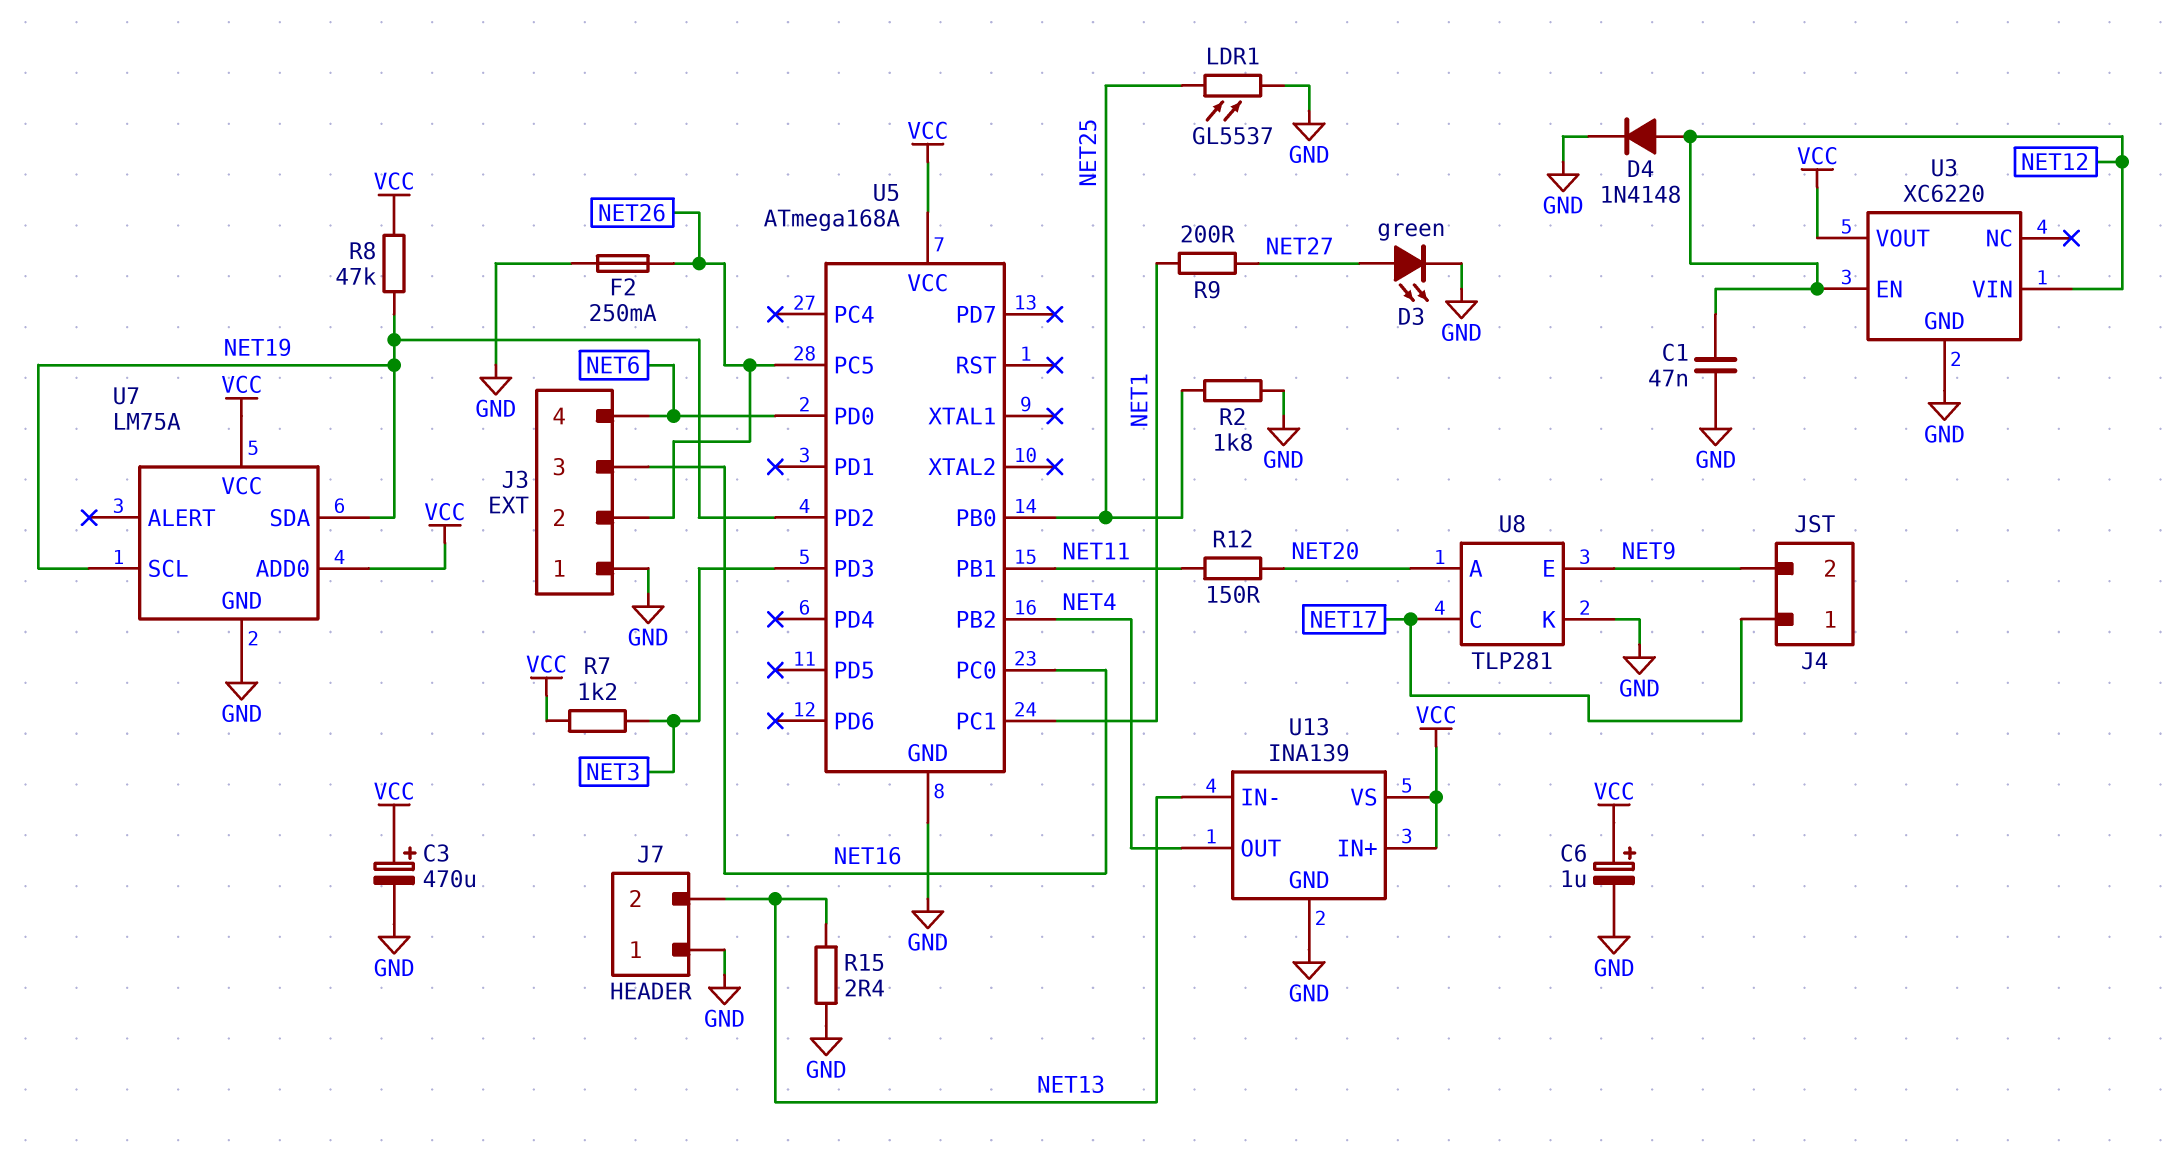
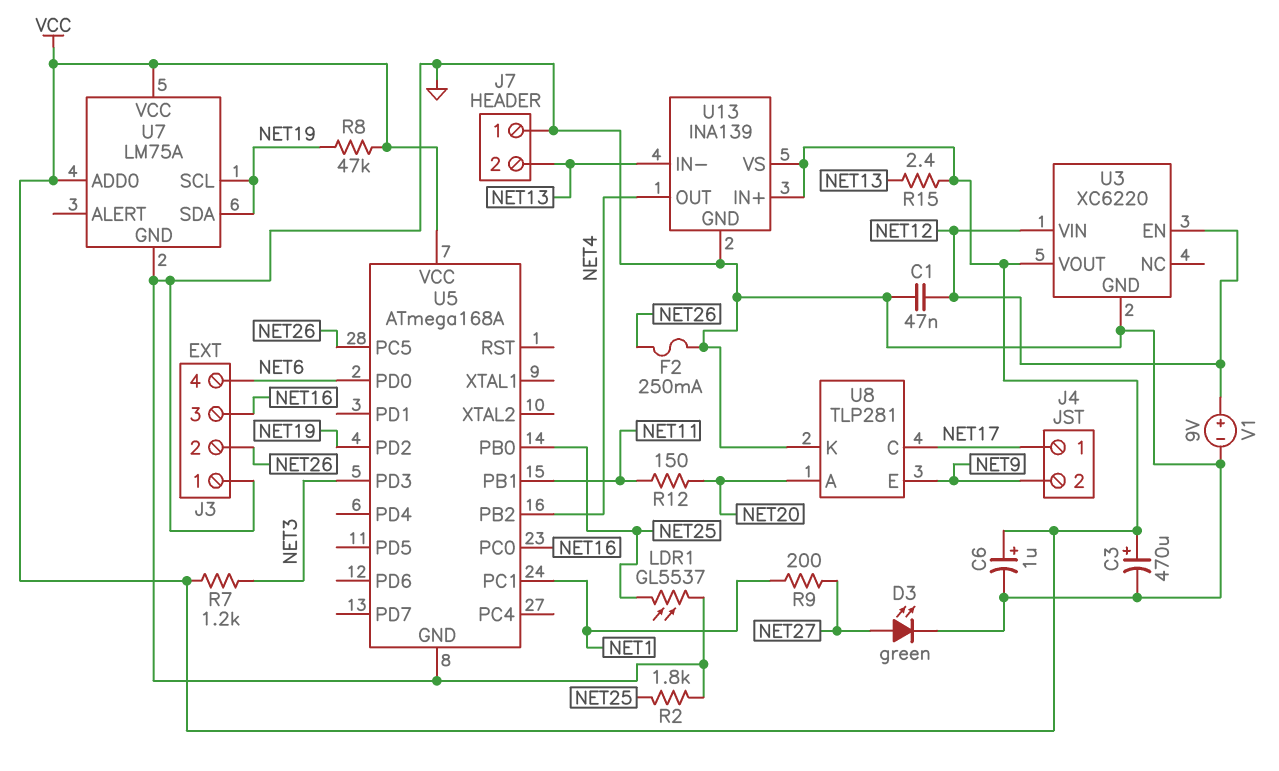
D4: diode 1N4148 (A NET12, K GND) -> none
R15: 2.4 (GND, NET13) -> 2.4 (NET13, VCC)
V1: none -> 9V (plus NET12, minus GND)

